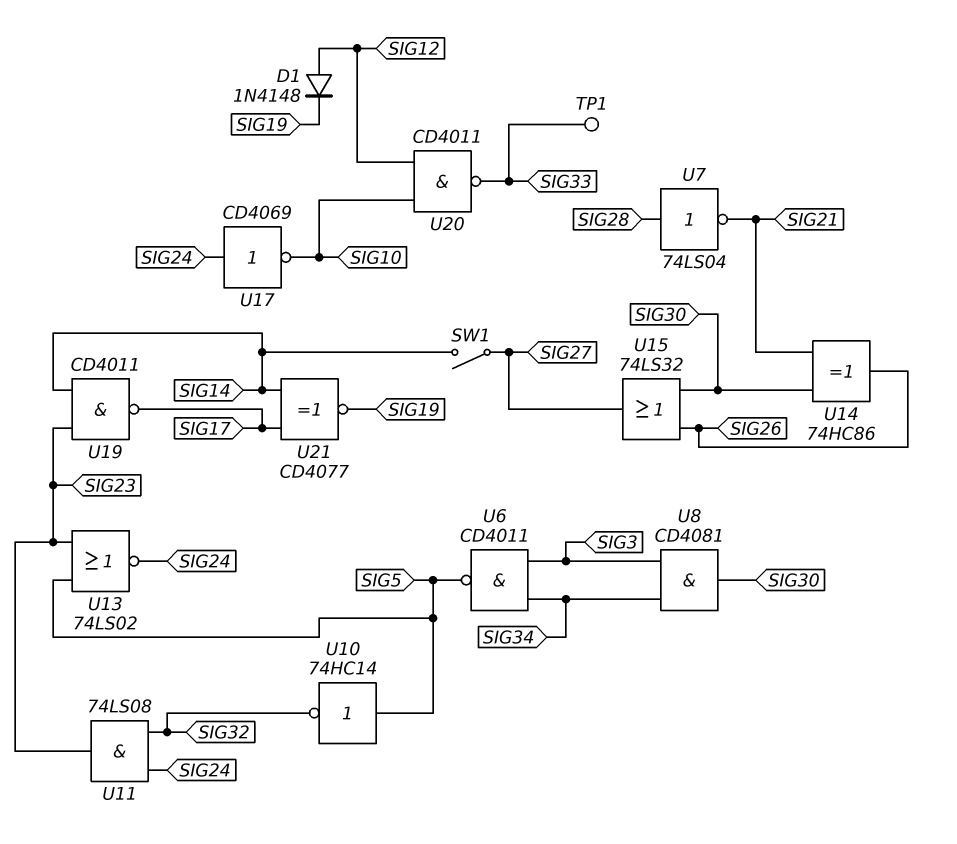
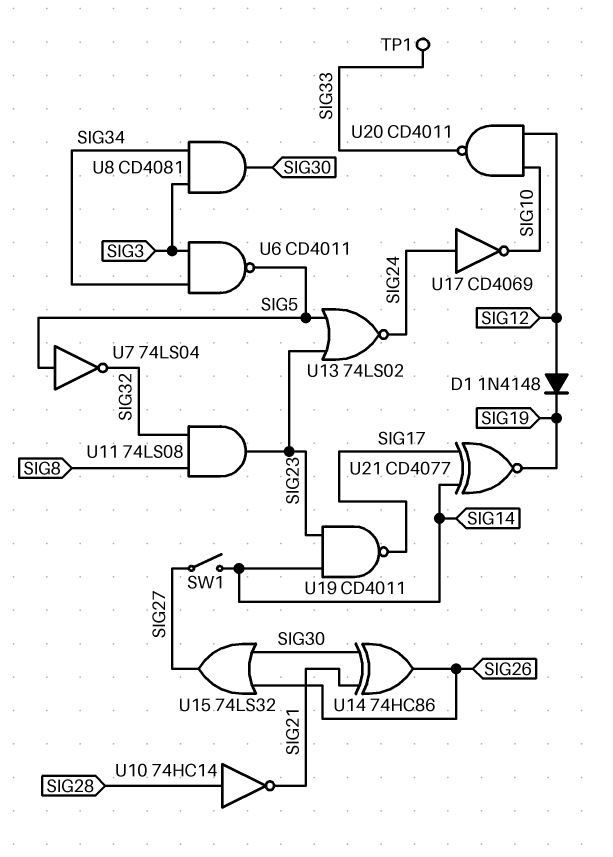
U7: NOT 74LS04 (in SIG28, out SIG21) -> NOT 74LS04 (in SIG5, out SIG32)
U10: NOT 74HC14 (in SIG5, out SIG32) -> NOT 74HC14 (in SIG28, out SIG21)
U11: AND 74LS08 (in SIG24, in SIG32, out SIG23) -> AND 74LS08 (in SIG8, in SIG32, out SIG23)

